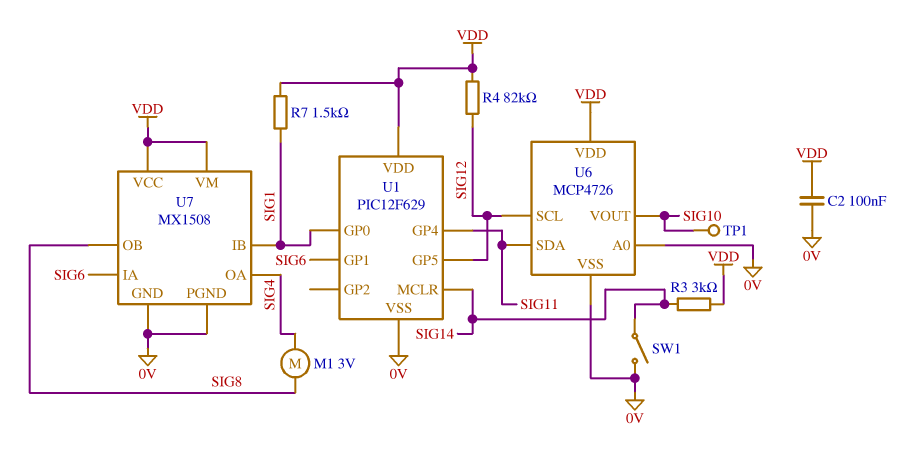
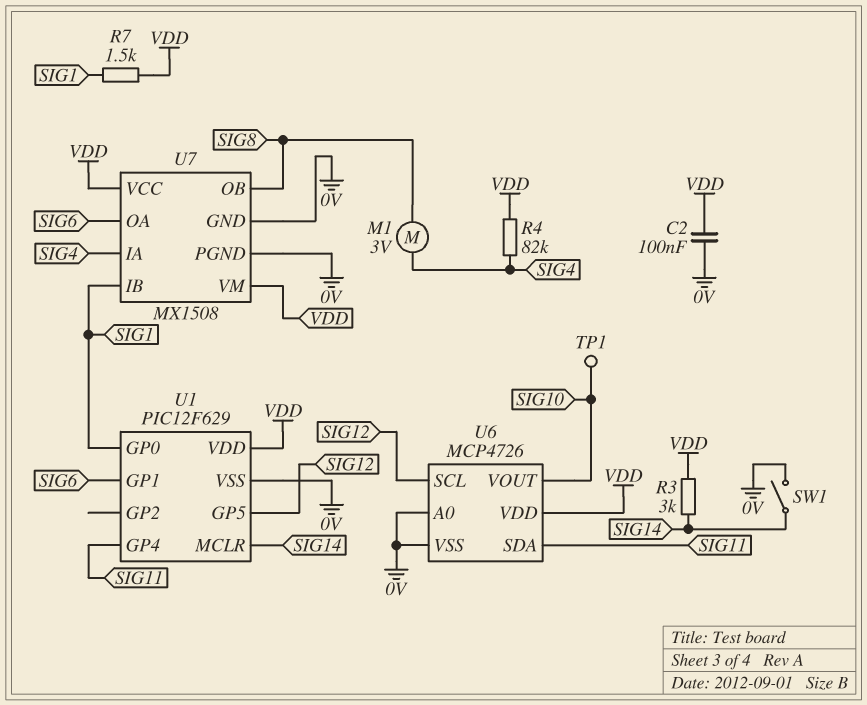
R4: 82k (SIG12, VDD) -> 82k (SIG4, VDD)
U7 pin IA: SIG6 -> SIG4
U7 pin OA: SIG4 -> SIG6

